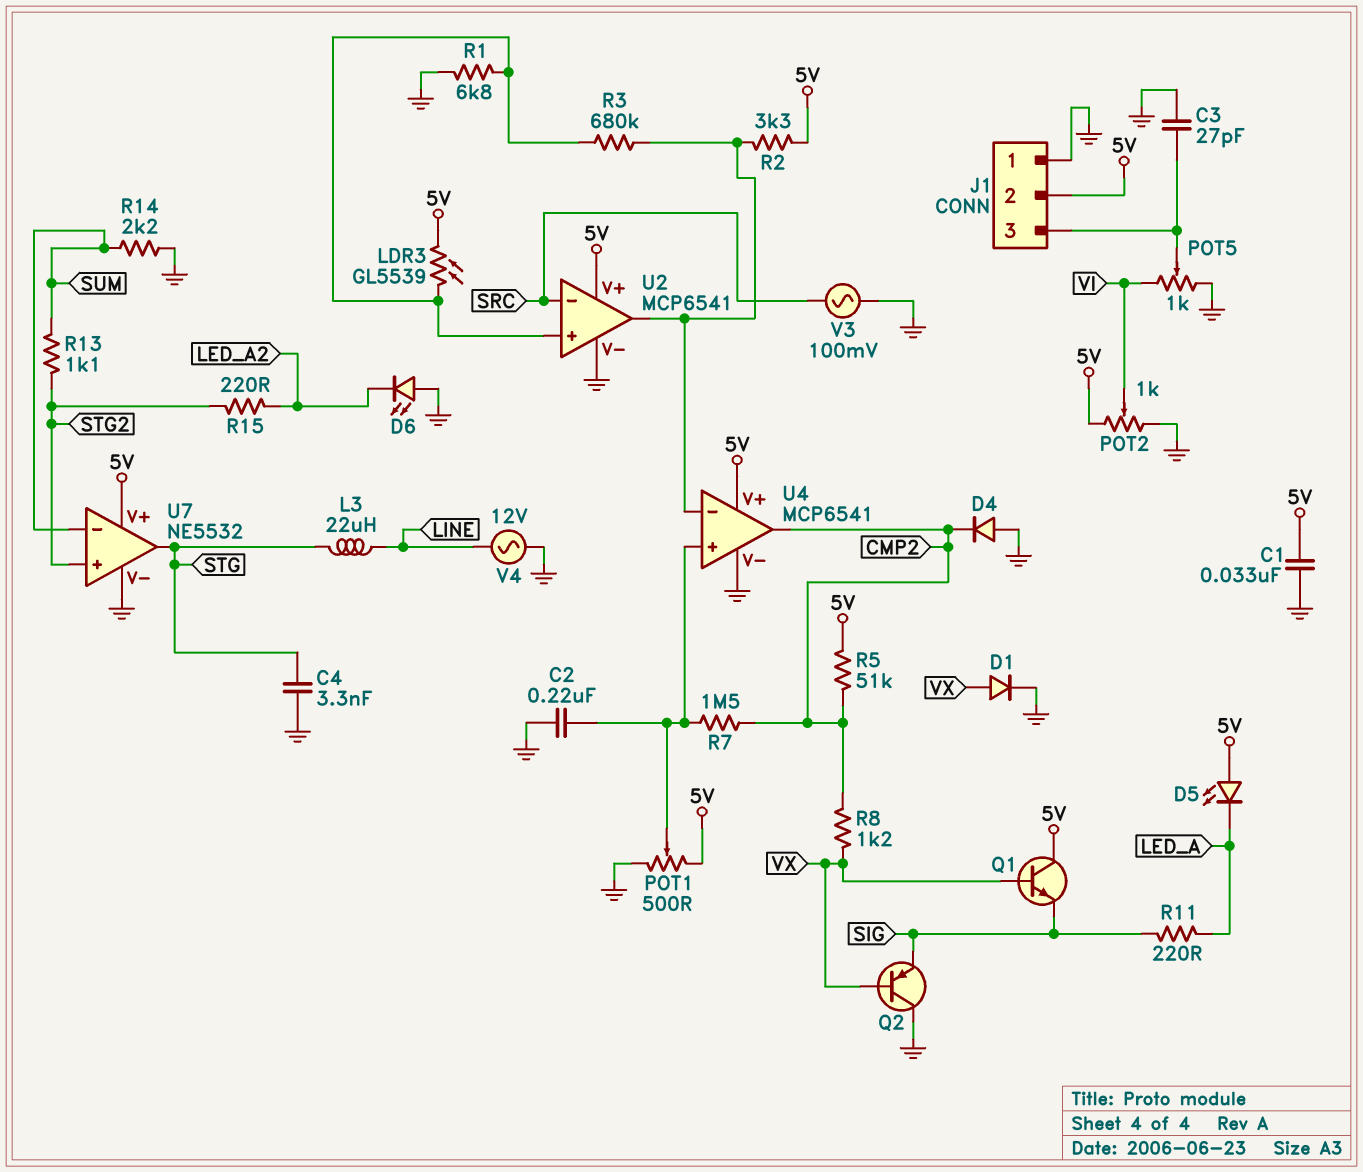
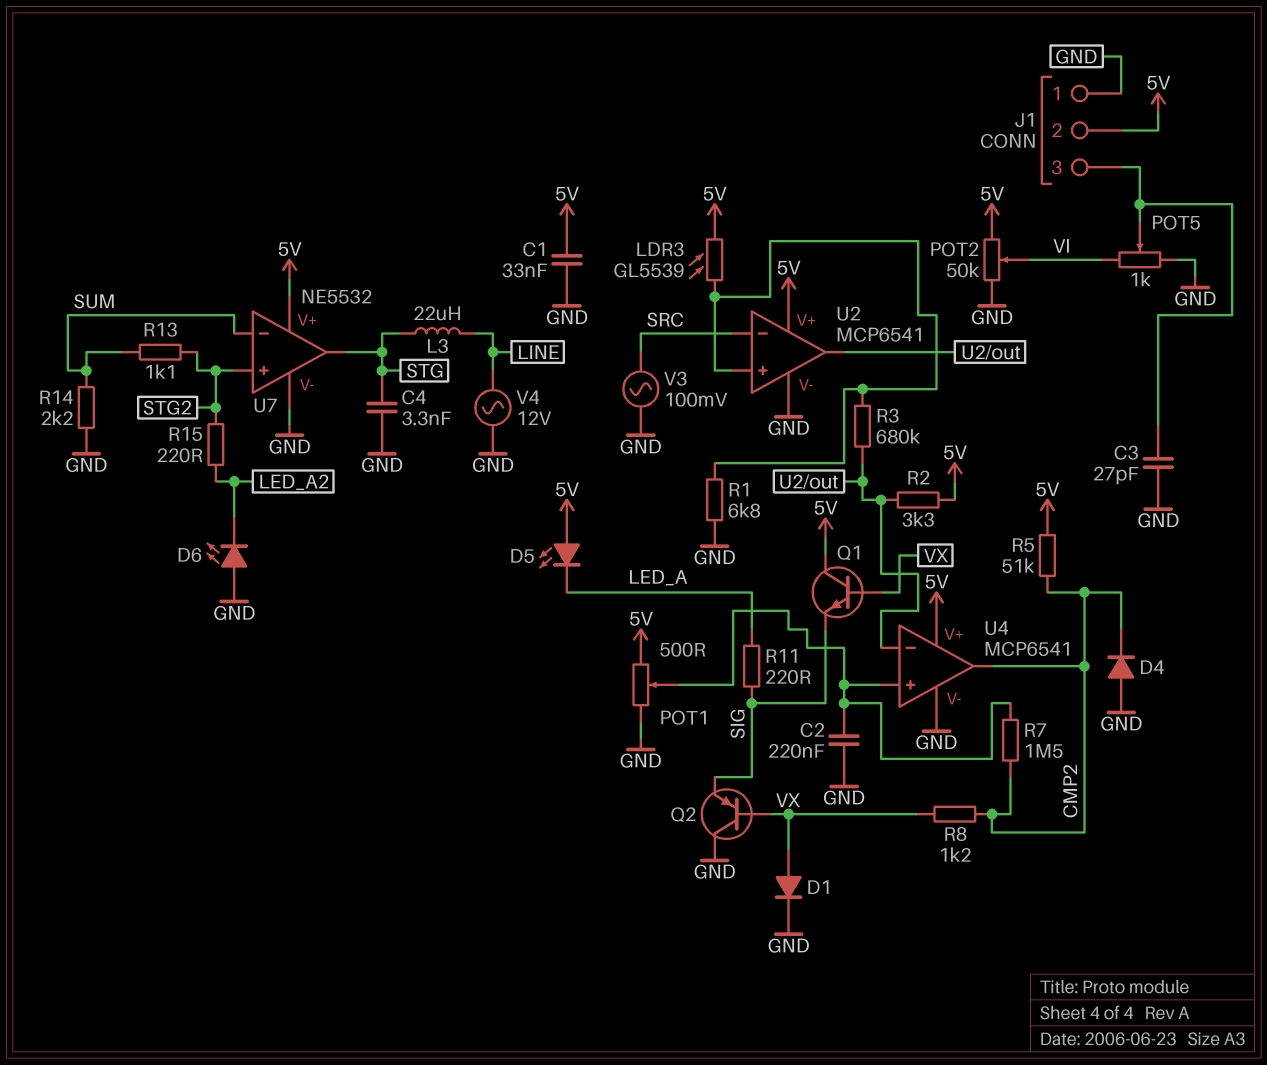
POT2: 1k (5V, GND, wiper VI) -> 50k (5V, GND, wiper VI)

